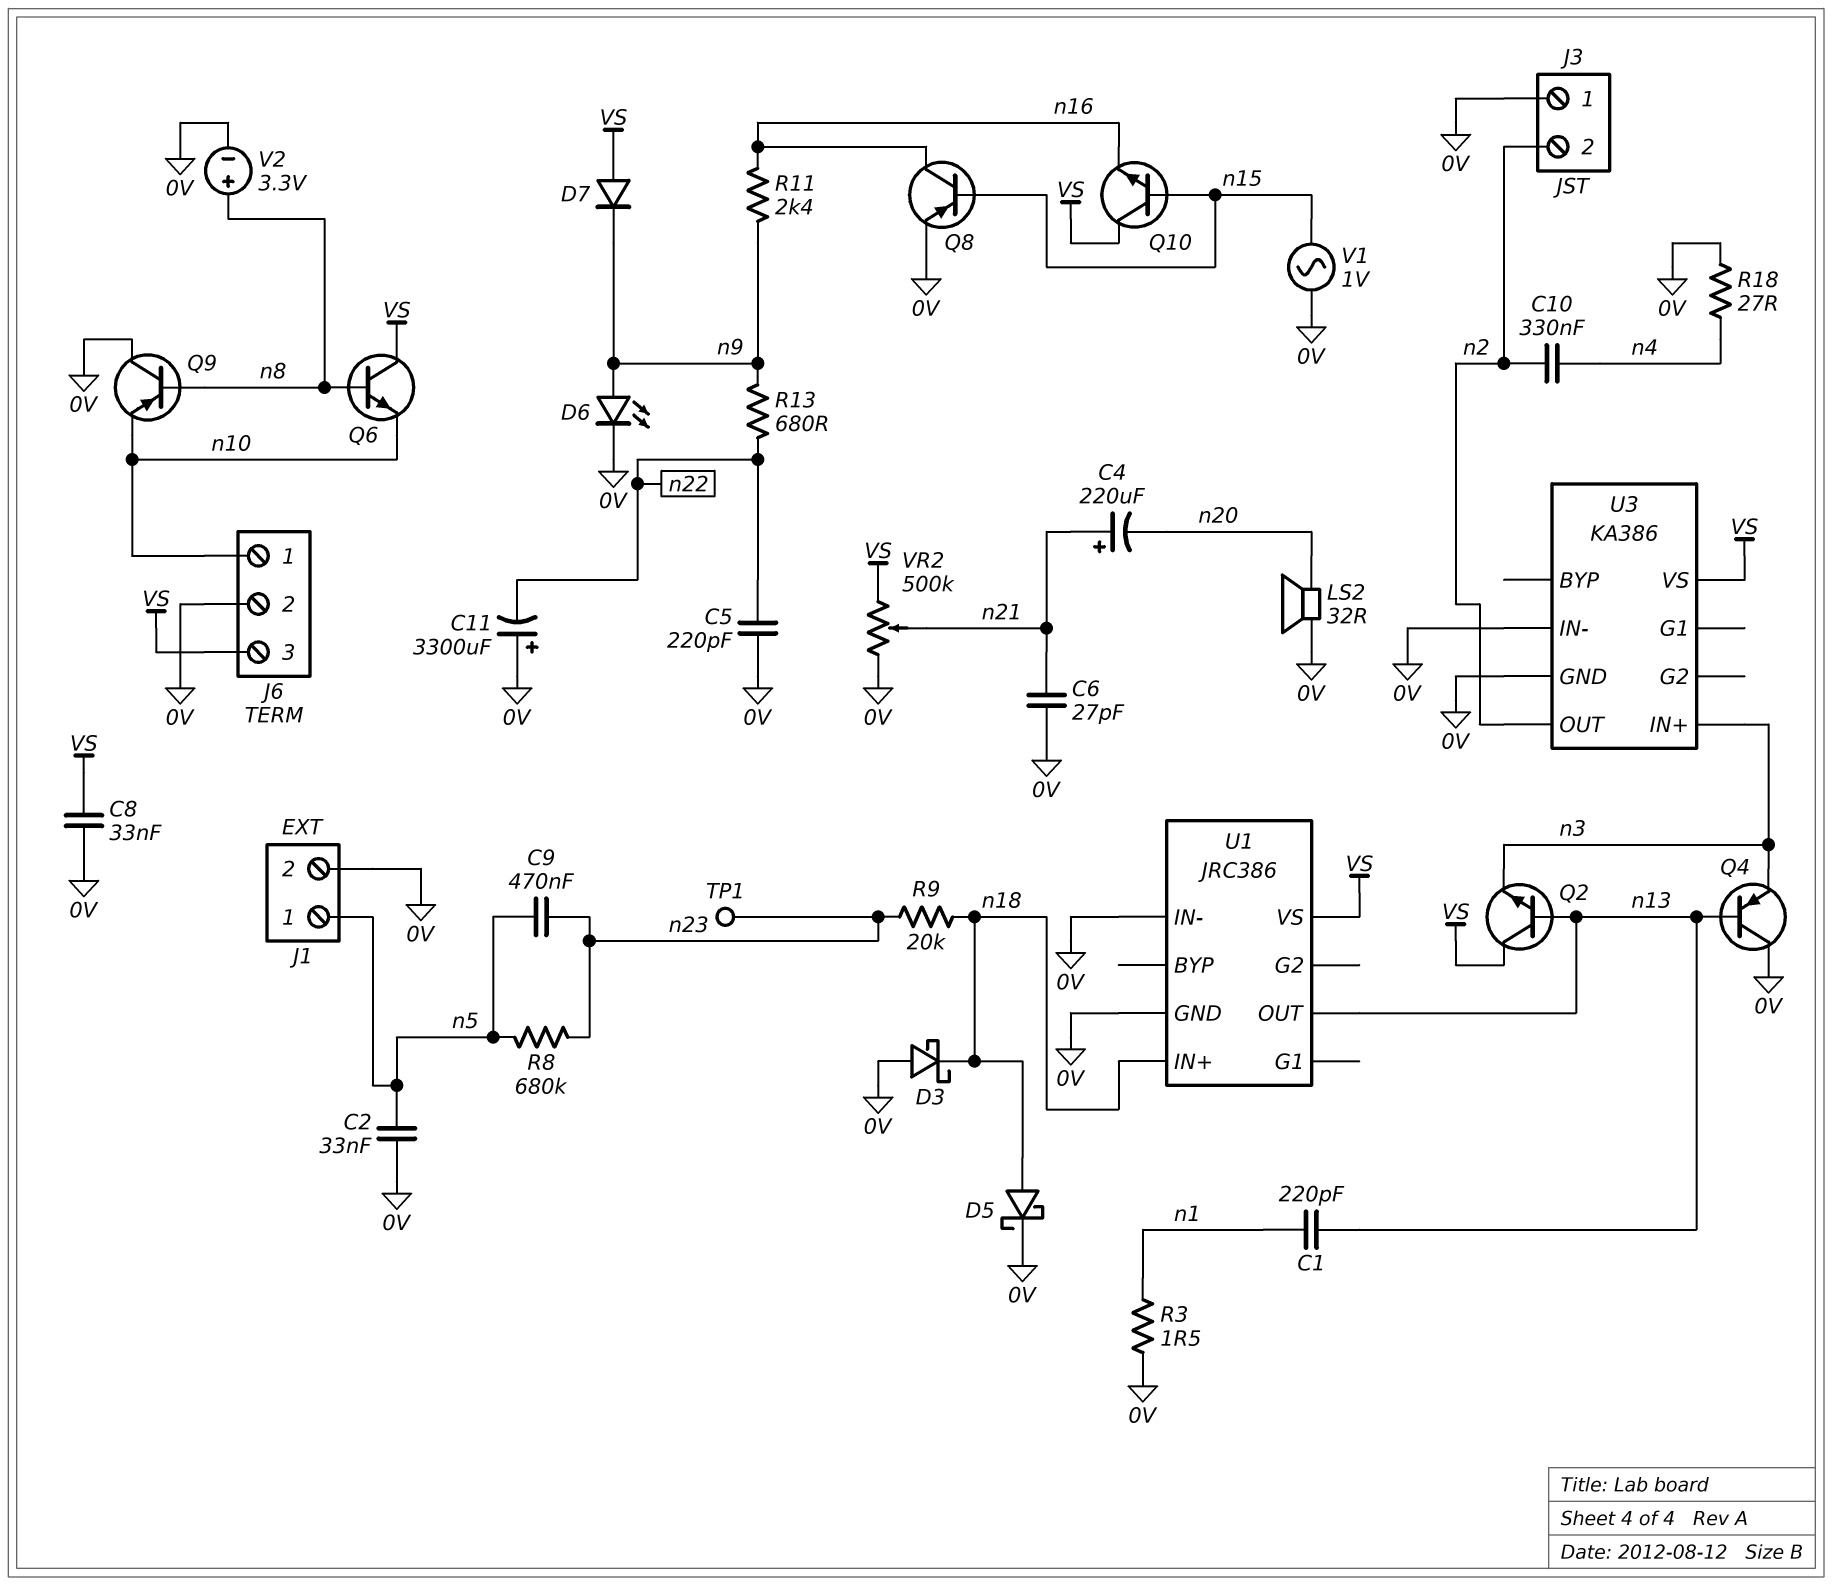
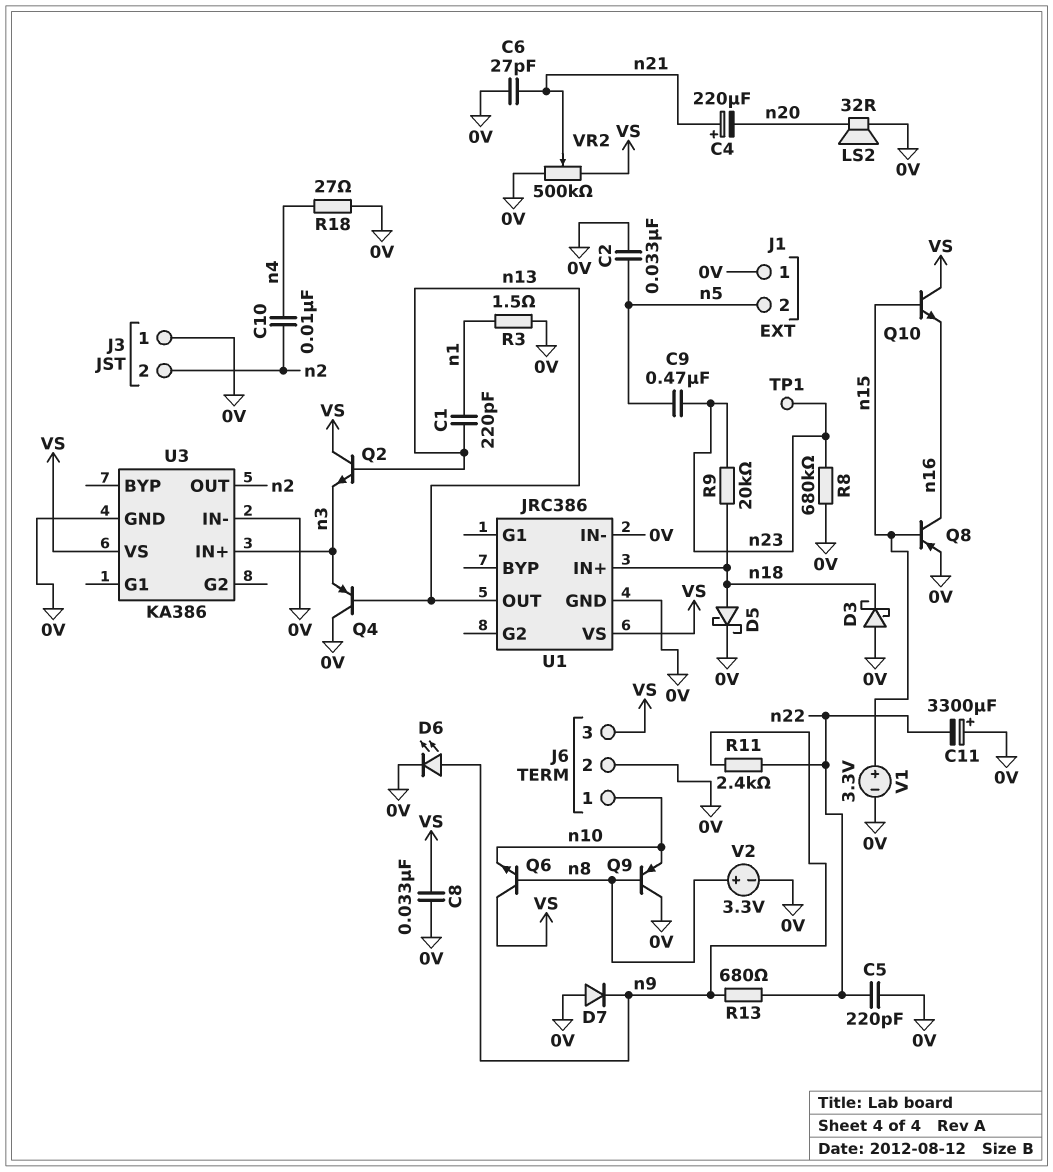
C10: 330nF (n2, n4) -> 10nF (n2, n4)
D7: diode (A VS, K n9) -> diode (A 0V, K n9)
J1 pin 1: n5 -> 0V
J1 pin 2: 0V -> n5
R8: 680k (n5, n23) -> 680k (0V, n23)
R11: 2.4k (n9, n16) -> 2.4k (n9, n22)
V1: AC 1V (0V, n15) -> 3.3V (plus n15, minus 0V)

